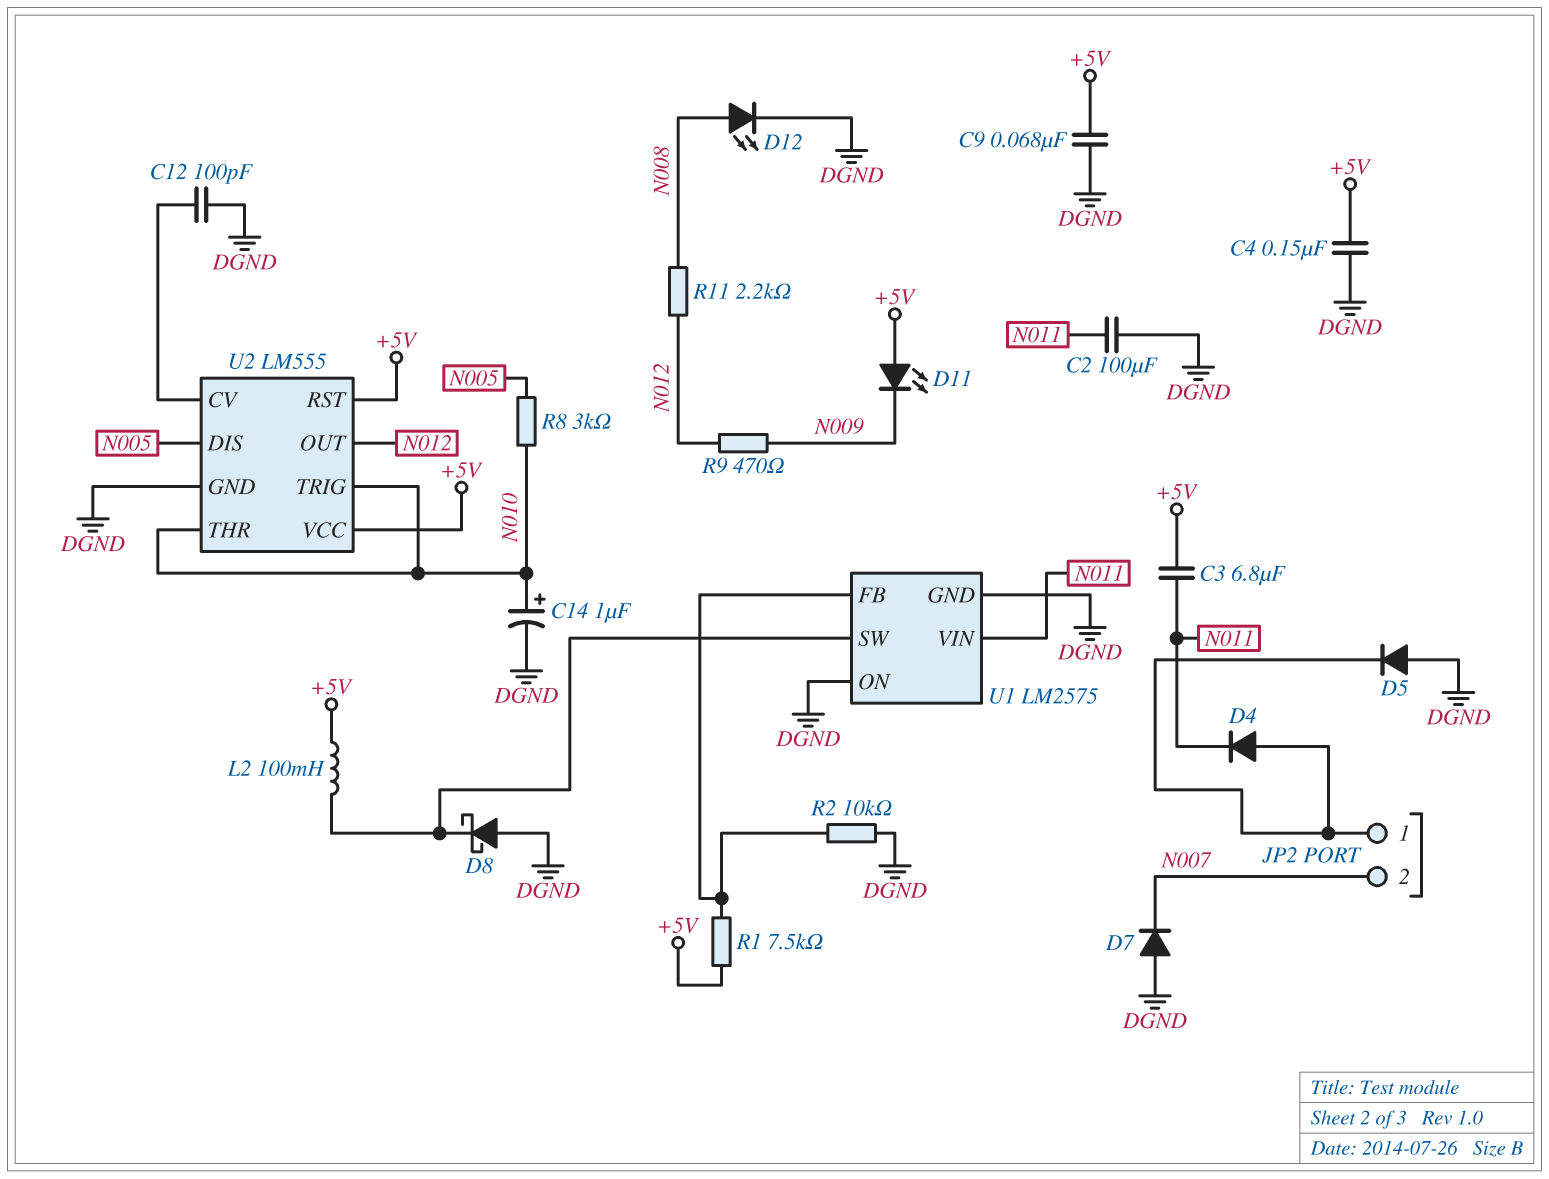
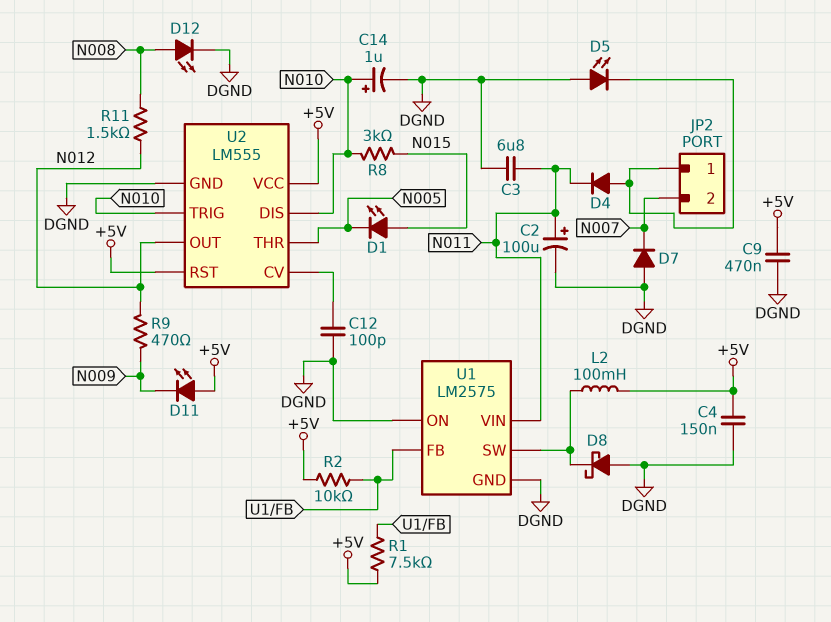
C2: 100uF (DGND, N011) -> 100uF (plus N011, minus DGND)
C3: 6.8uF (+5V, N011) -> 6.8uF (DGND, N011)
C9: 68nF (+5V, DGND) -> 470nF (+5V, DGND)
D1: none -> LED (A N015, K N005)
D5: diode (A DGND, K JP2/1) -> LED (A DGND, K JP2/1)
R2: 10k (DGND, U1/FB) -> 10k (+5V, U1/FB)
R8: 3k (N005, N010) -> 3k (N010, N015)
R11: 2.2k (N008, N012) -> 1.5k (N008, N012)
U2 pin DIS: N005 -> N010
U2 pin THR: N010 -> N005

